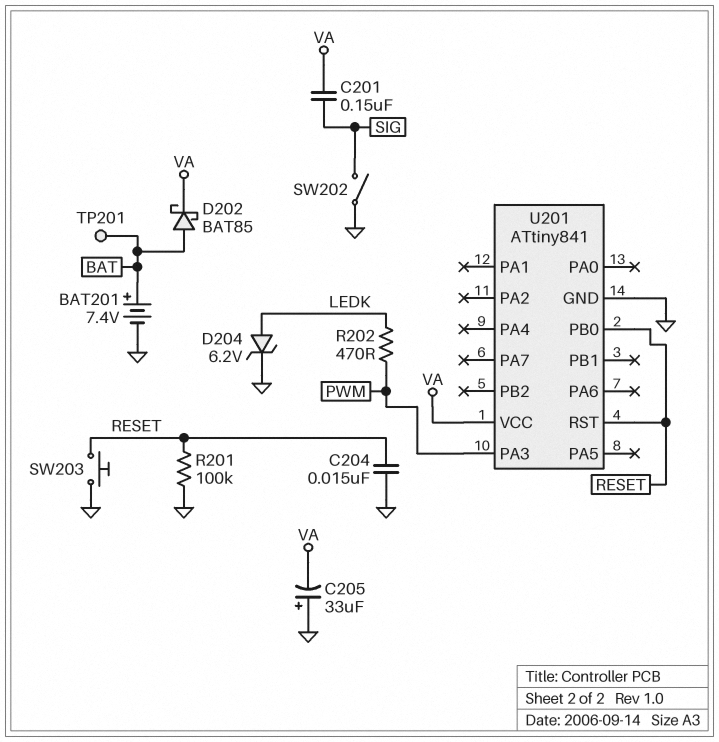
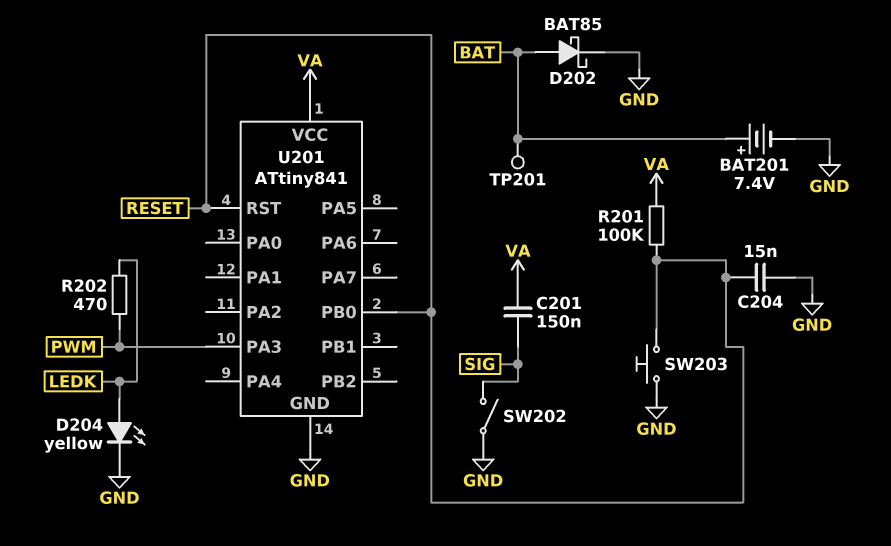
C205: 33uF (plus GND, minus VA) -> none
D202: schottky BAT85 (A BAT, K VA) -> schottky BAT85 (A BAT, K GND)
D204: zener 6.2V (A LEDK, K GND) -> LED yellow (A LEDK, K GND)
R201: 100k (GND, RESET) -> 100k (RESET, VA)

